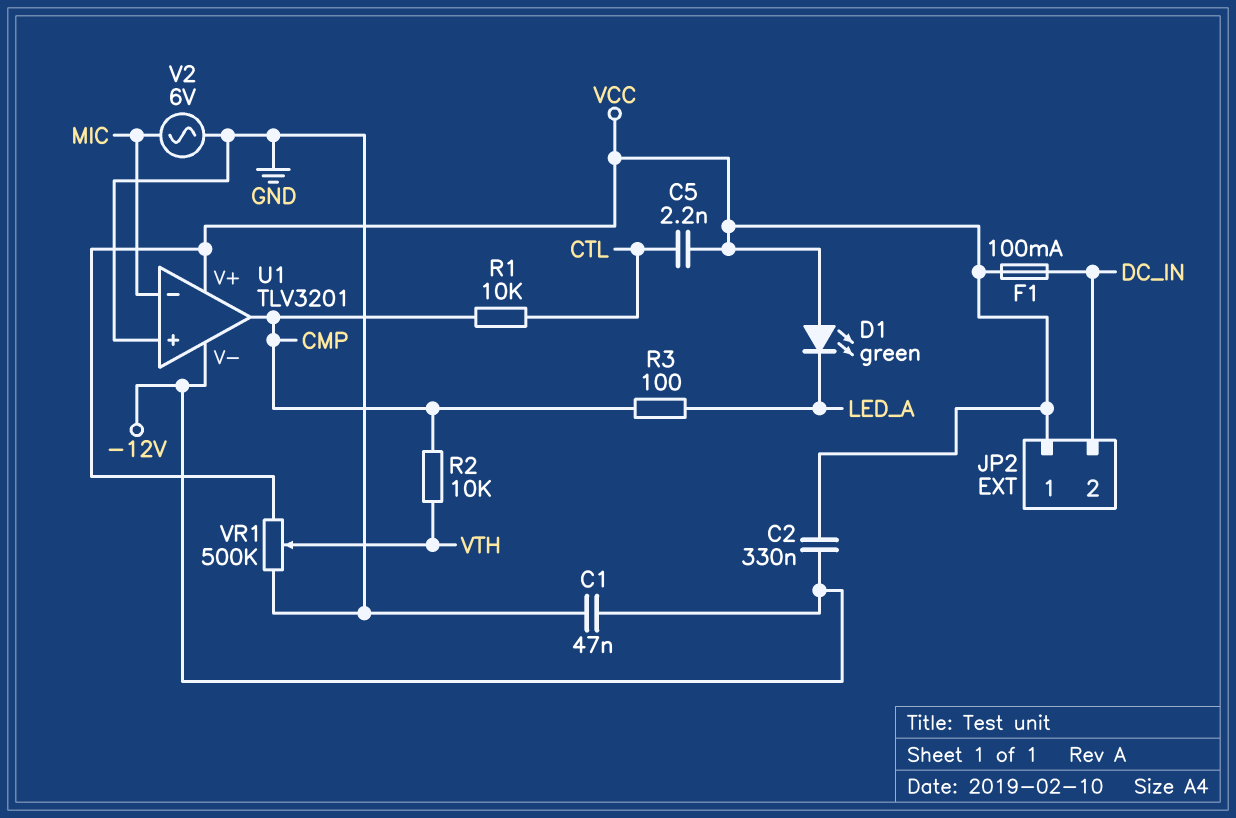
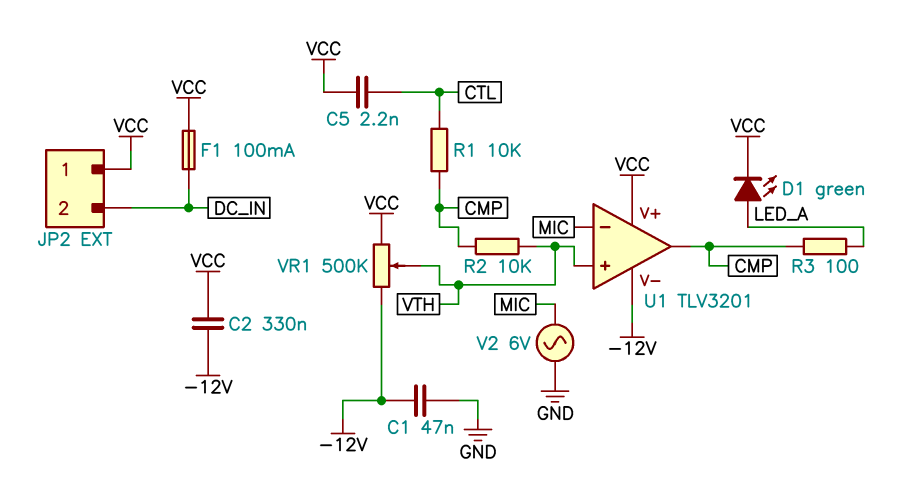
D1: LED green (A VCC, K LED_A) -> LED green (A LED_A, K VCC)
U1 pin in+: GND -> VTH
VR1: 500k (GND, VCC, wiper VTH) -> 500k (-12V, VCC, wiper VTH)

